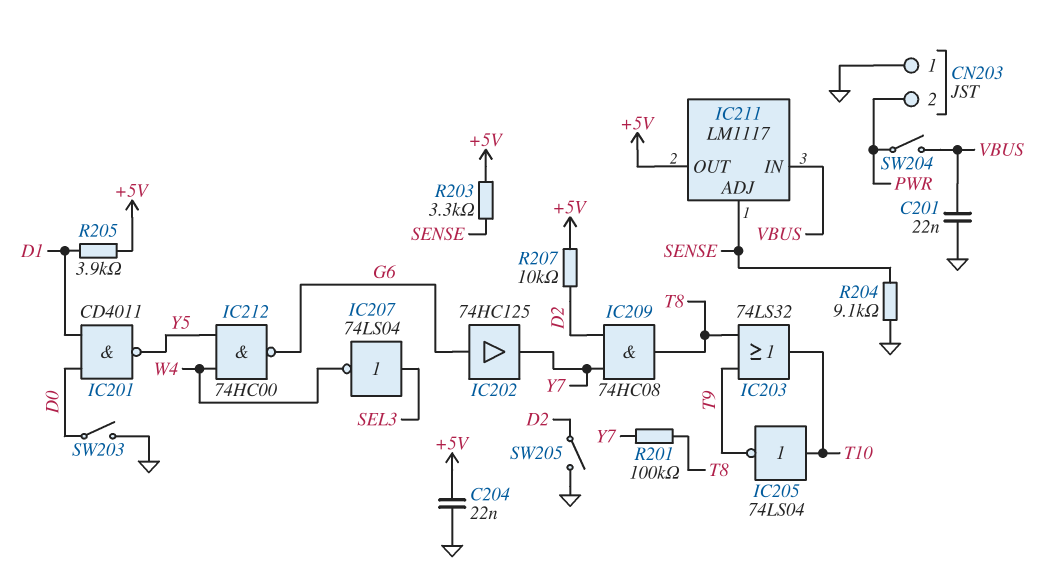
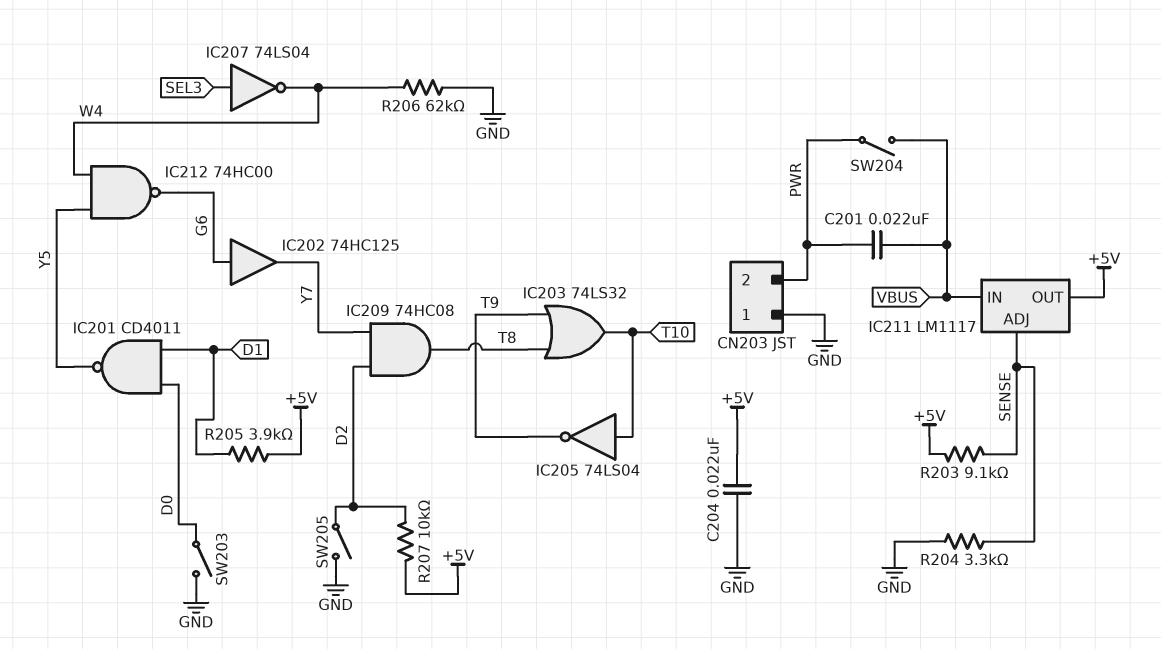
C201: 22nF (GND, VBUS) -> 22nF (PWR, VBUS)
R201: 100k (T8, Y7) -> none
R203: 3.3k (+5V, SENSE) -> 9.1k (+5V, SENSE)
R204: 9.1k (GND, SENSE) -> 3.3k (GND, SENSE)
R206: none -> 62k (GND, W4)

